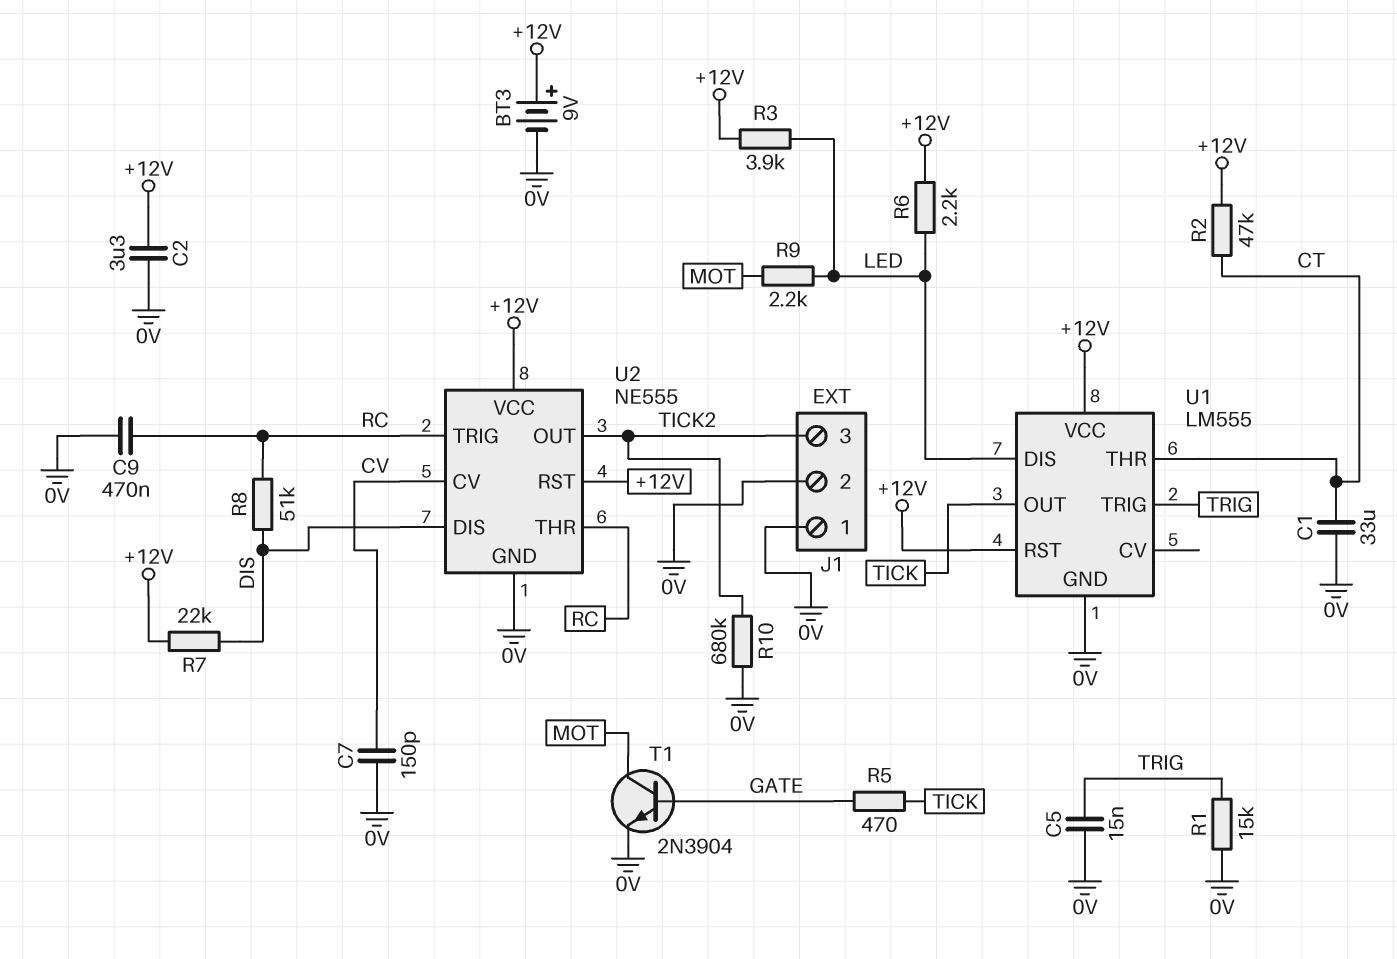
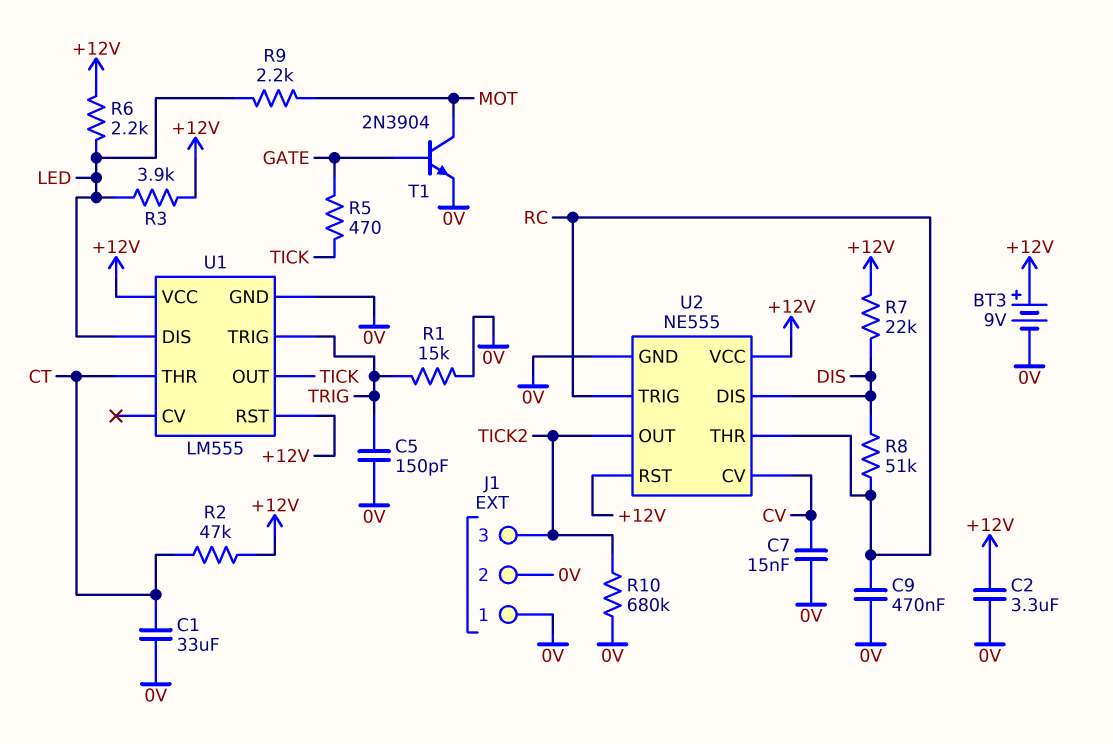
C5: 15nF (0V, TRIG) -> 150pF (0V, TRIG)
C7: 150pF (0V, CV) -> 15nF (0V, CV)

